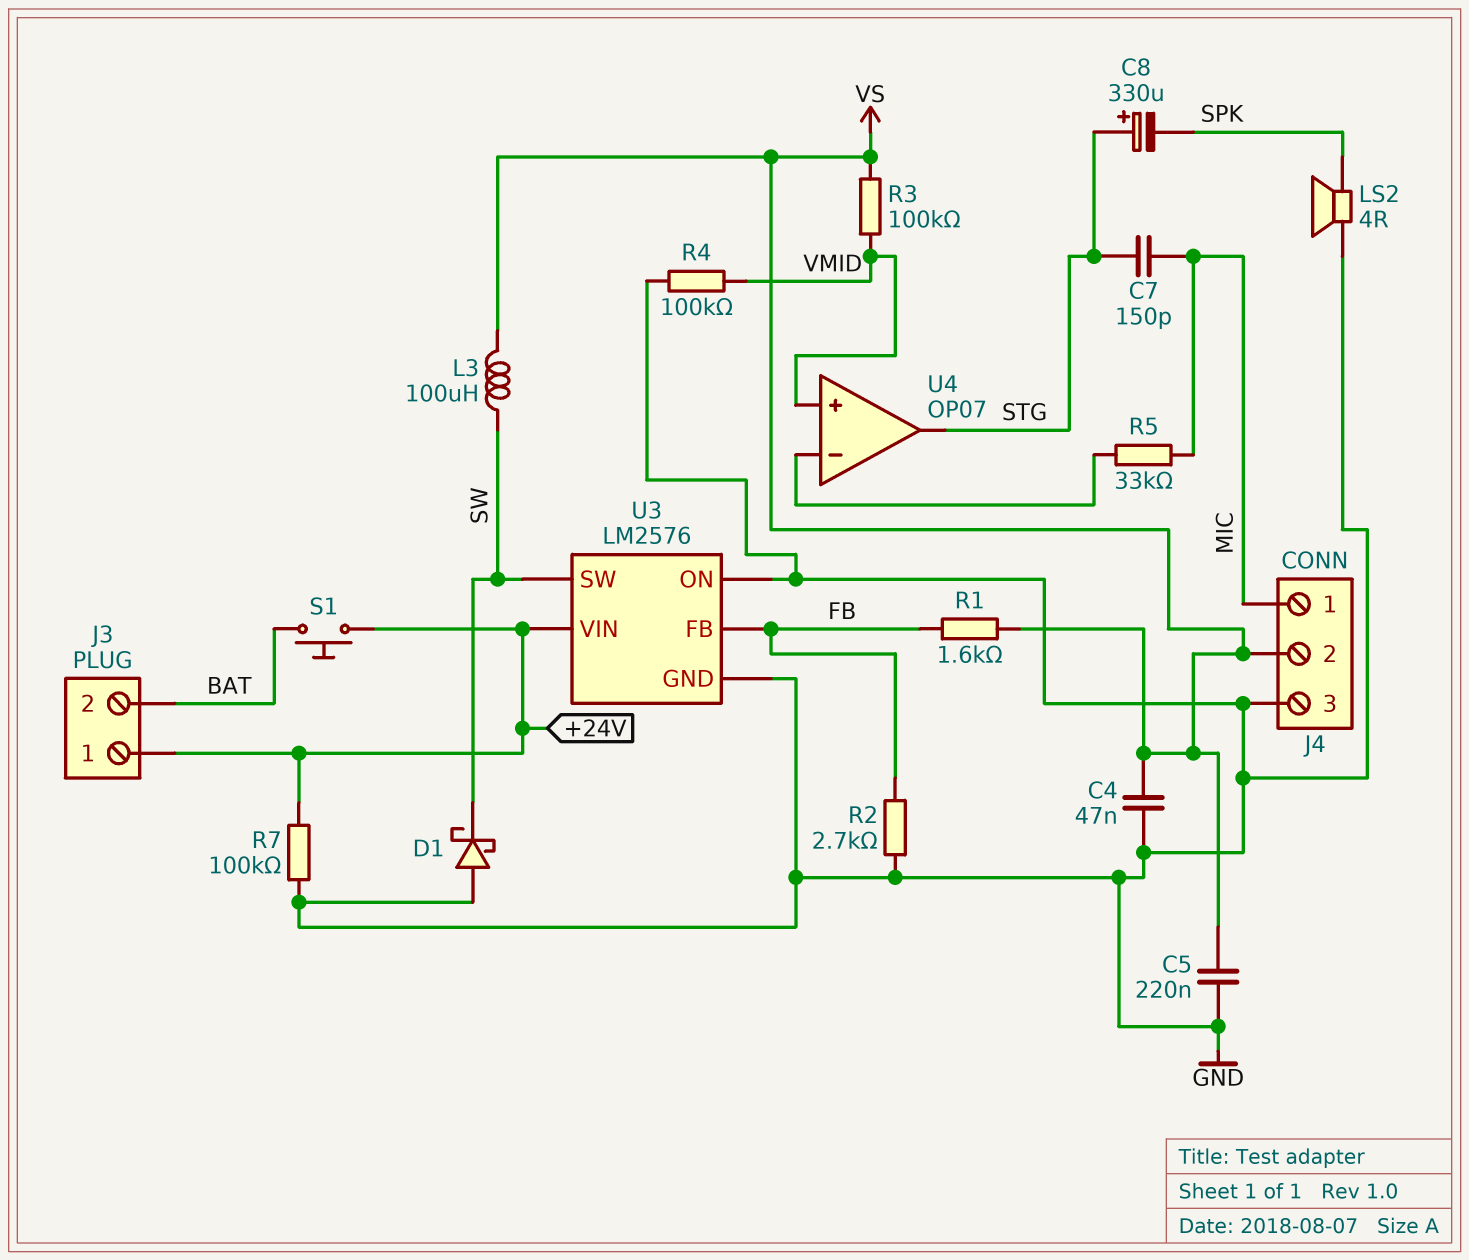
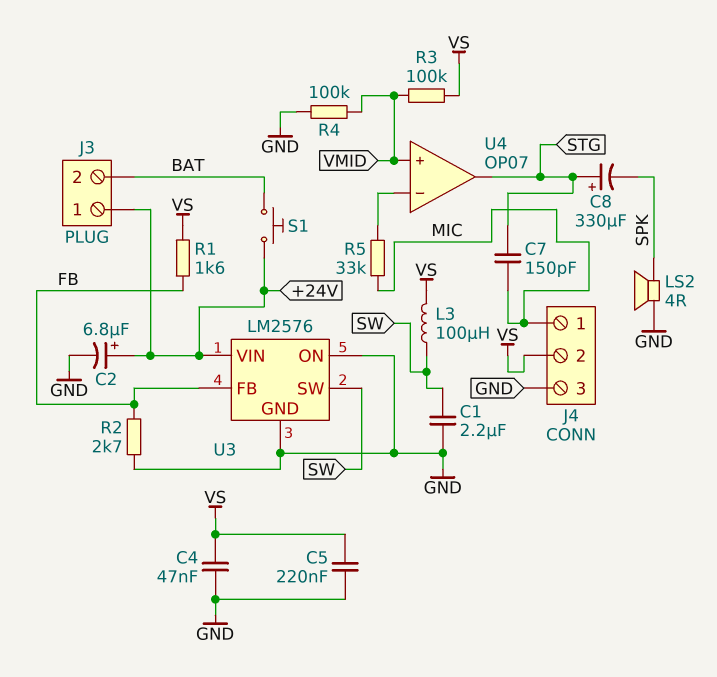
C1: none -> 2.2uF (GND, SW)
C2: none -> 6.8uF (plus +24V, minus GND)
D1: schottky (A GND, K SW) -> none
R7: 100k (+24V, GND) -> none

